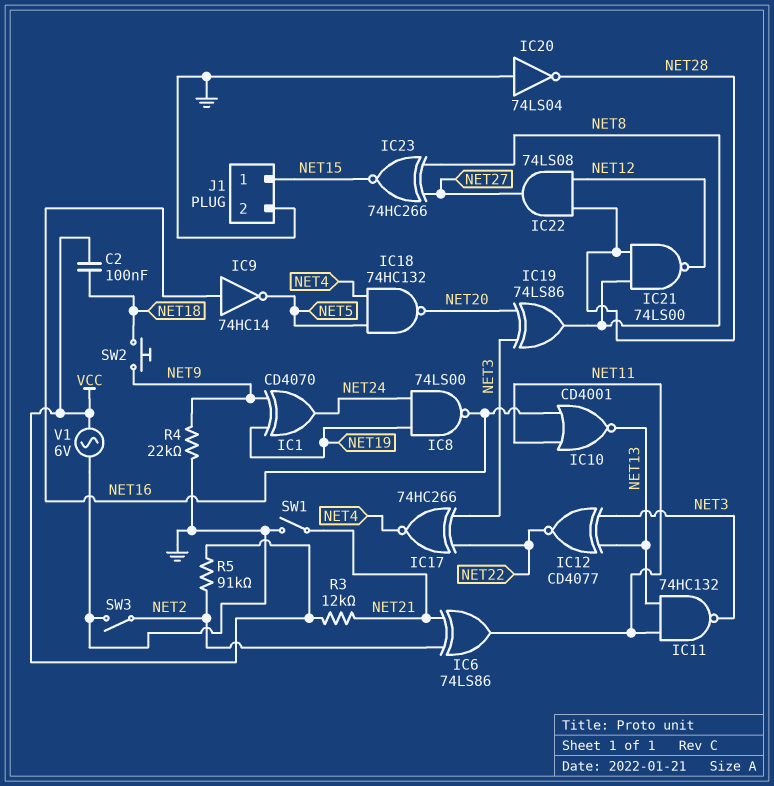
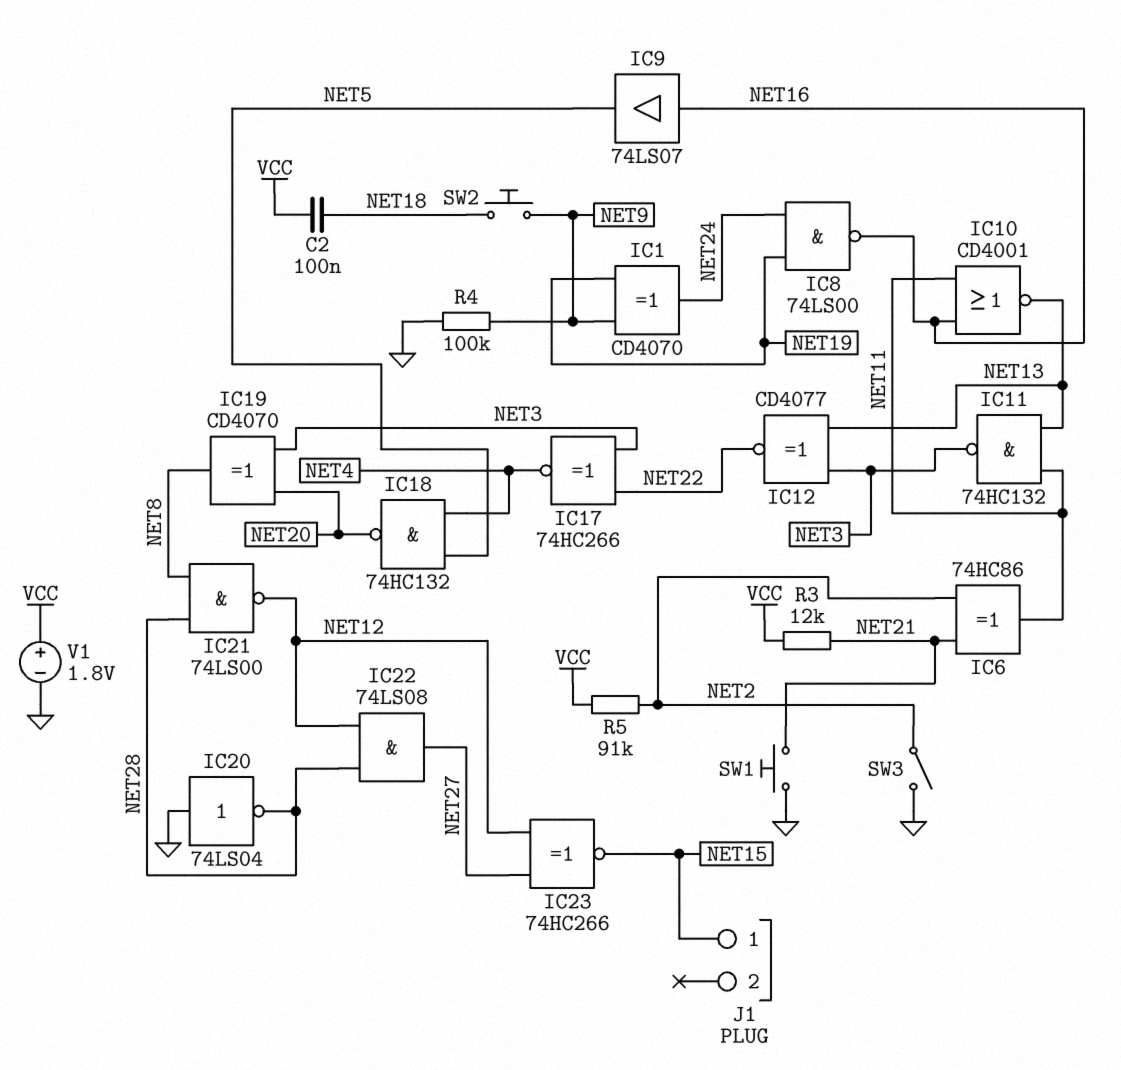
IC6: XOR 74LS86 (in NET2, in NET21, out NET11) -> XOR 74HC86 (in NET2, in NET21, out NET11)
IC9: NOT 74HC14 (in NET16, out NET5) -> buffer 74LS07 (in NET16, out NET5)
IC19: XOR 74LS86 (in NET3, in NET20, out NET8) -> XOR CD4070 (in NET3, in NET20, out NET8)
IC23: XNOR 74HC266 (in NET8, in NET27, out NET15) -> XNOR 74HC266 (in NET12, in NET27, out NET15)
J1 pin 2: GND -> none
R4: 22k (GND, NET9) -> 100k (GND, NET9)
SW1: switch (GND, NET21) -> button (GND, NET21)
V1: AC 6V (GND, VCC) -> 1.8V (plus VCC, minus GND)

